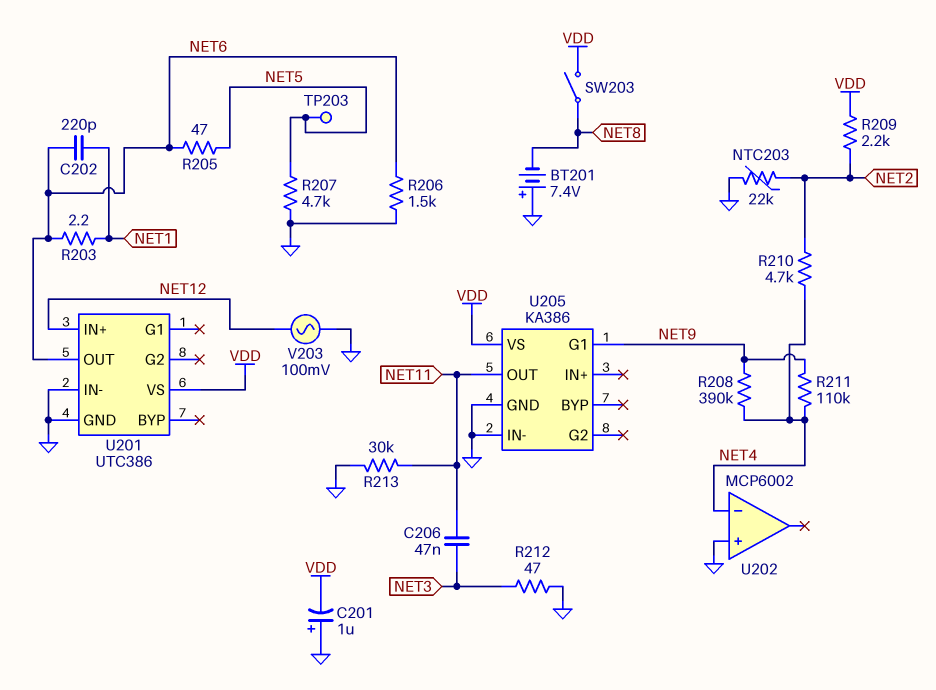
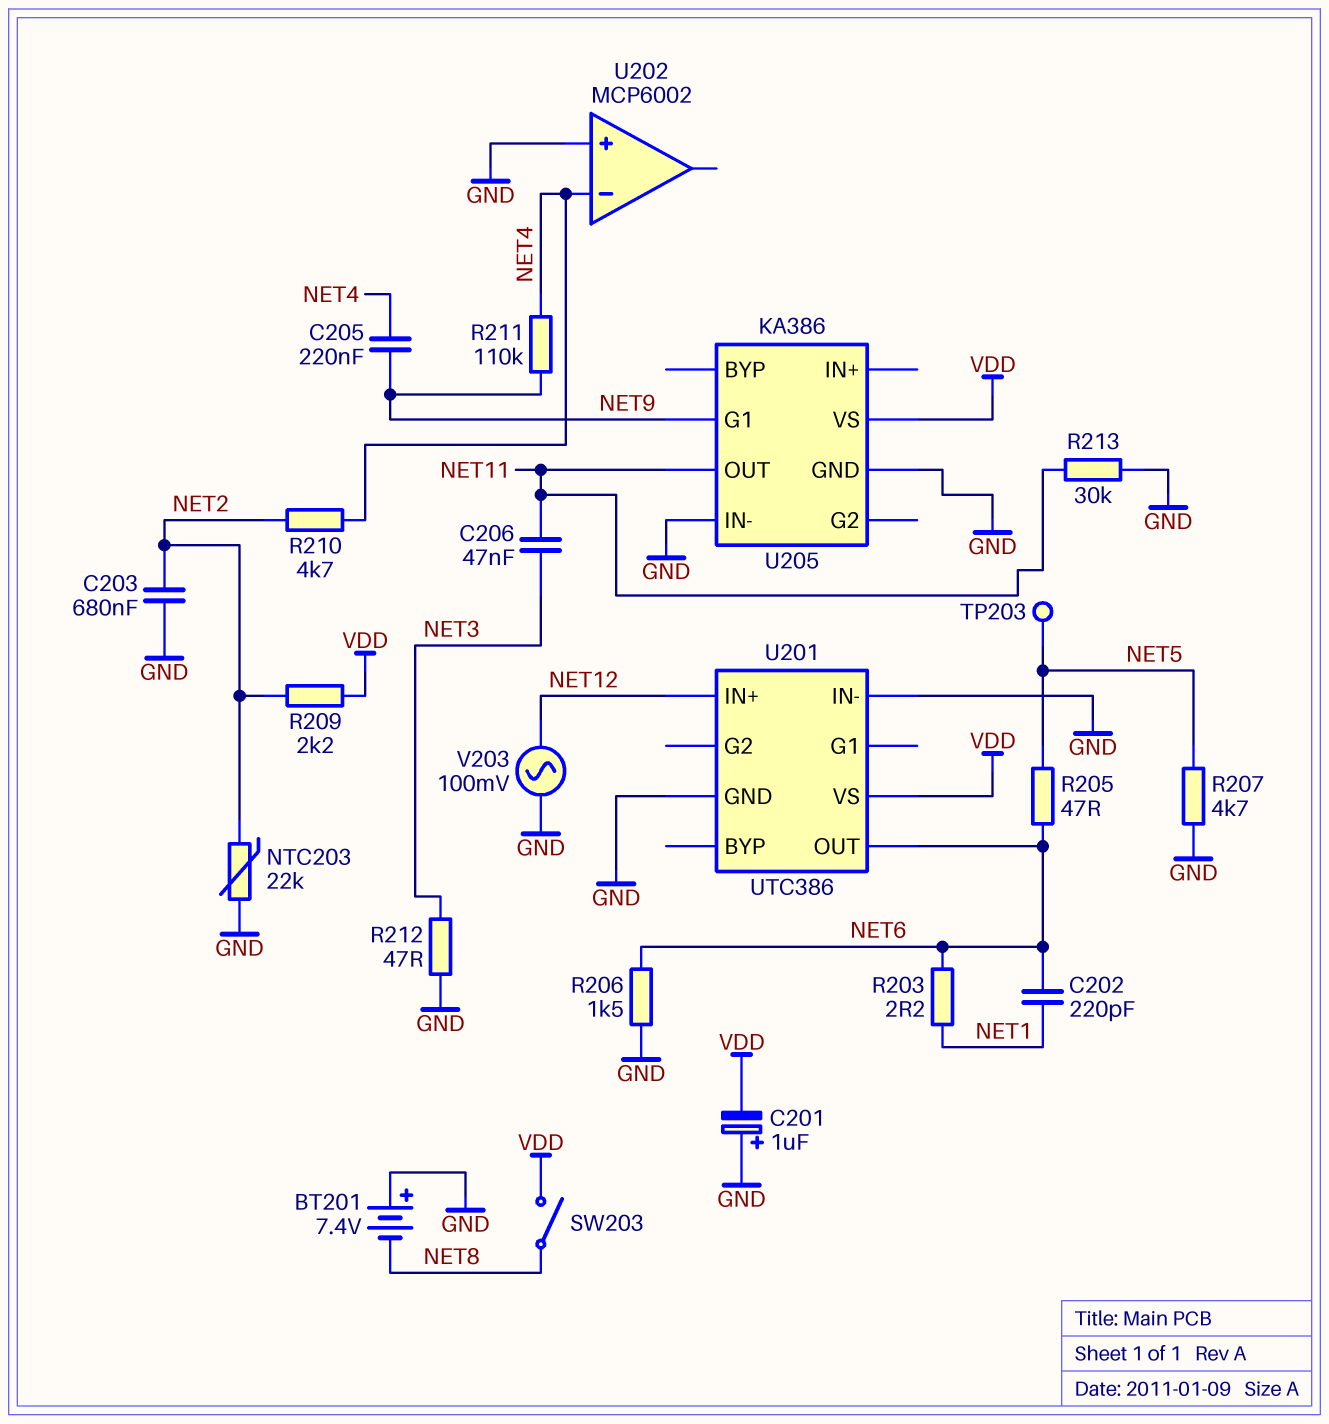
C203: none -> 680nF (GND, NET2)
C205: none -> 220nF (NET4, NET9)
R208: 390k (NET4, NET9) -> none

